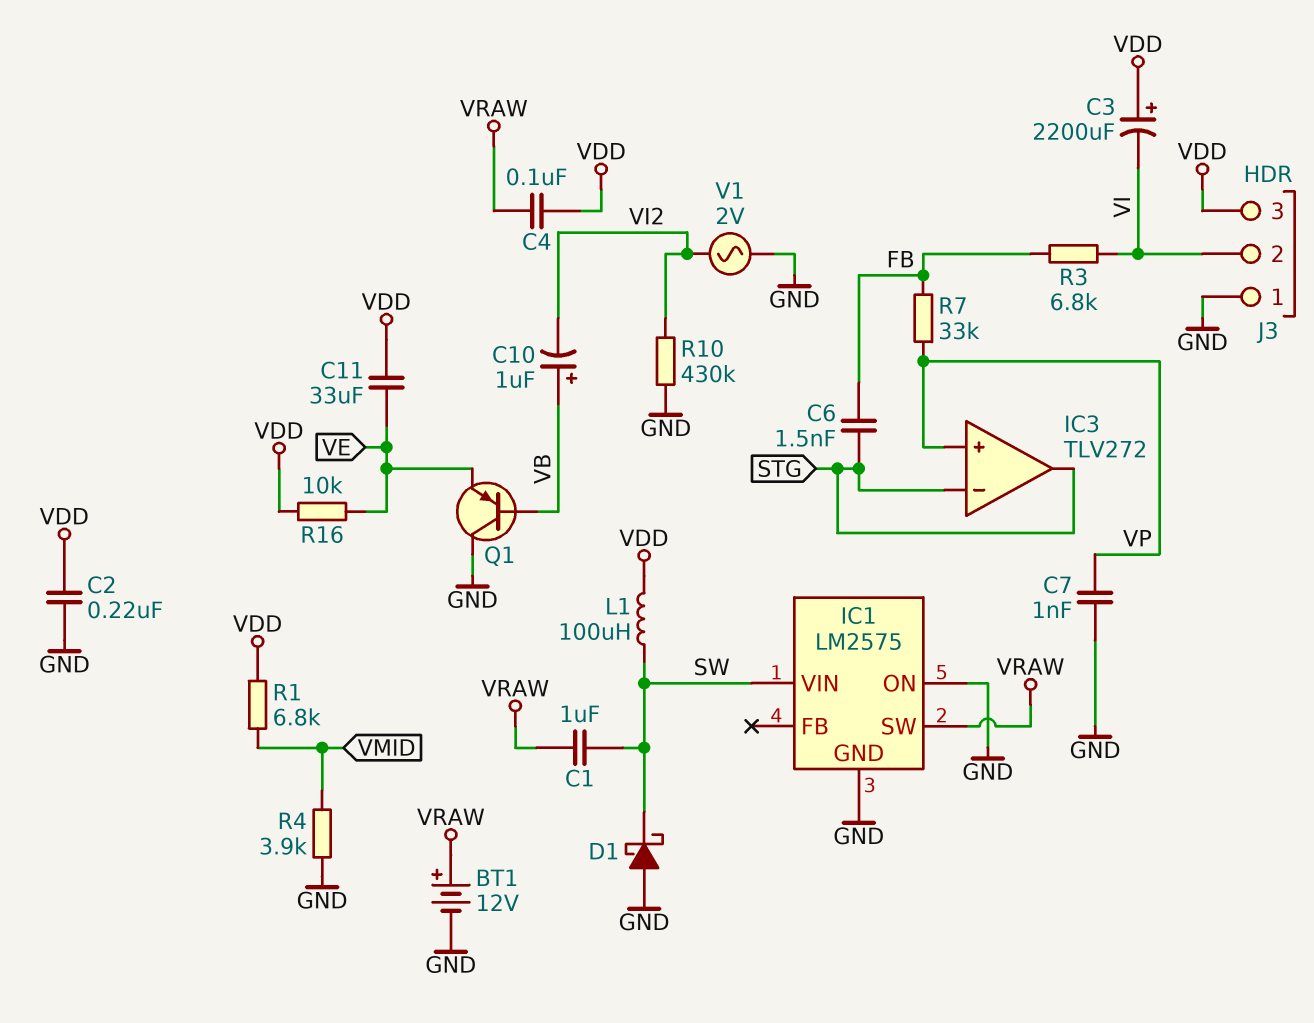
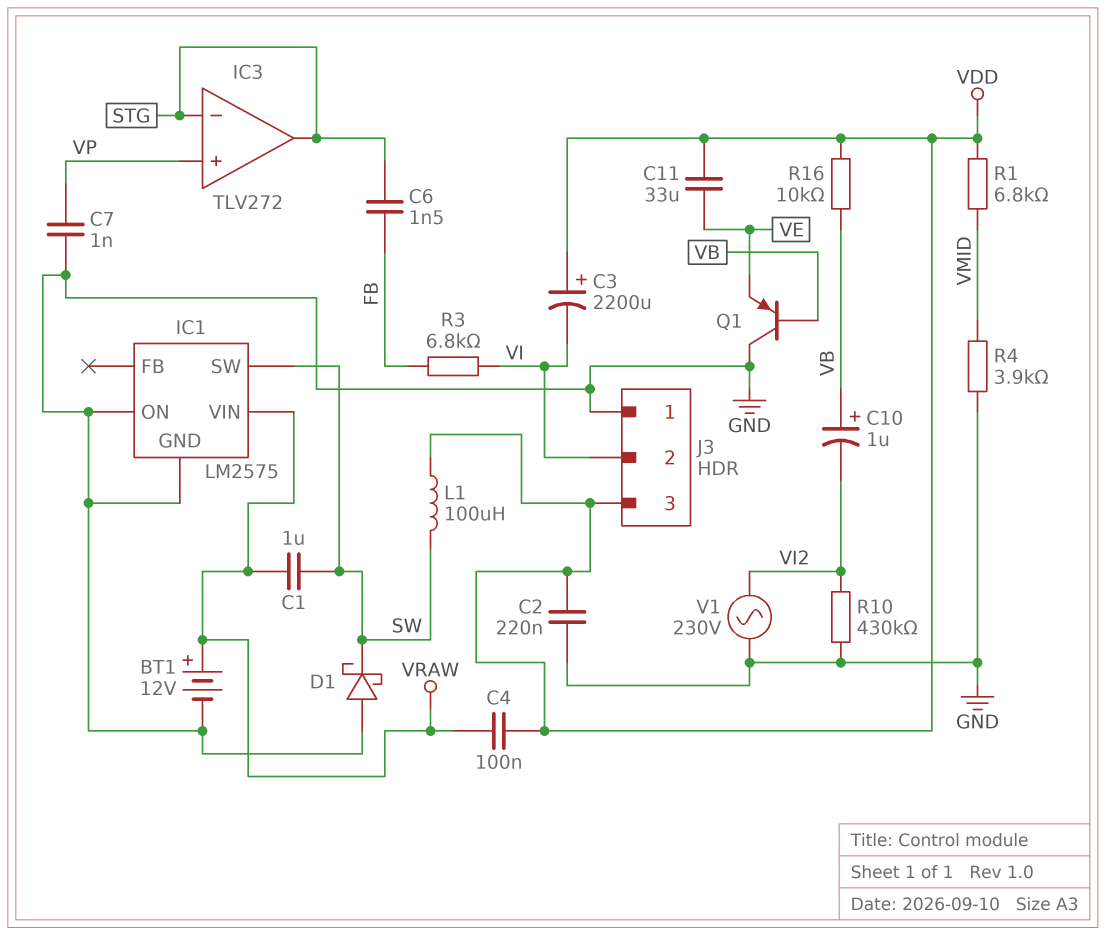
IC1 pin SW: VRAW -> SW
IC1 pin VIN: SW -> VRAW
R7: 33k (FB, VP) -> none
R16: 10k (VDD, VE) -> 10k (VB, VDD)
V1: AC 2V (GND, VI2) -> AC 230V (GND, VI2)

